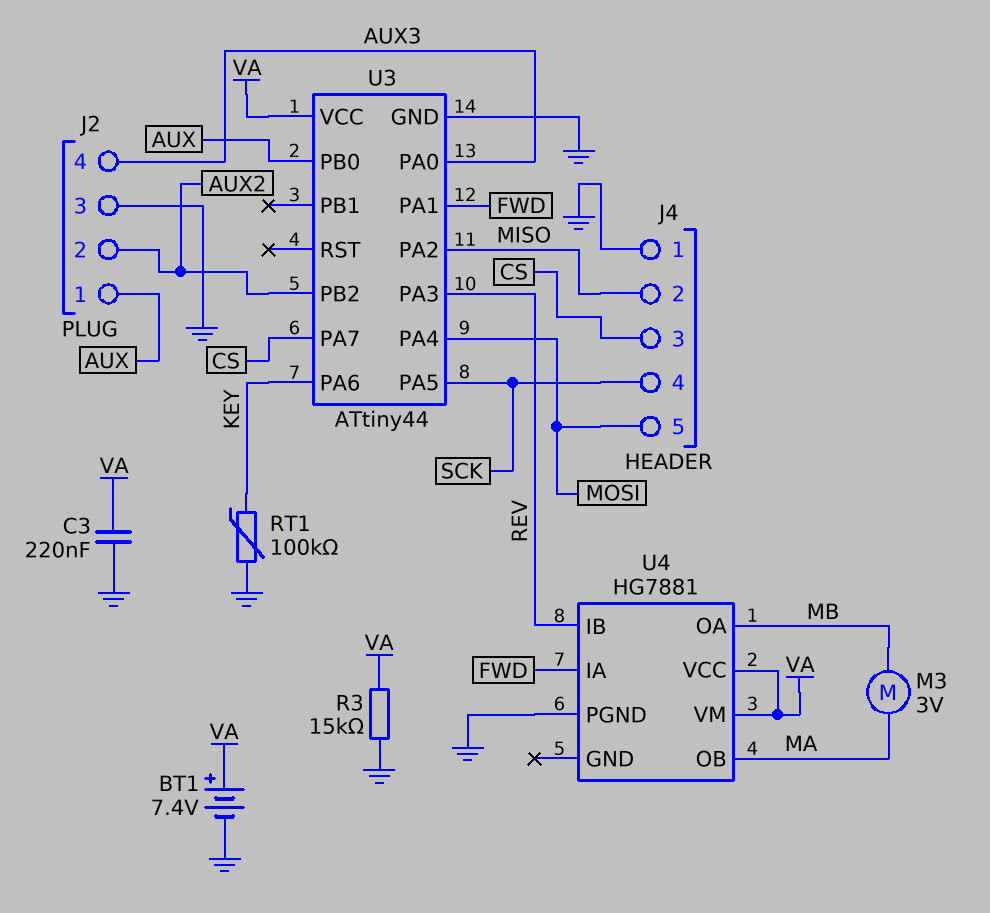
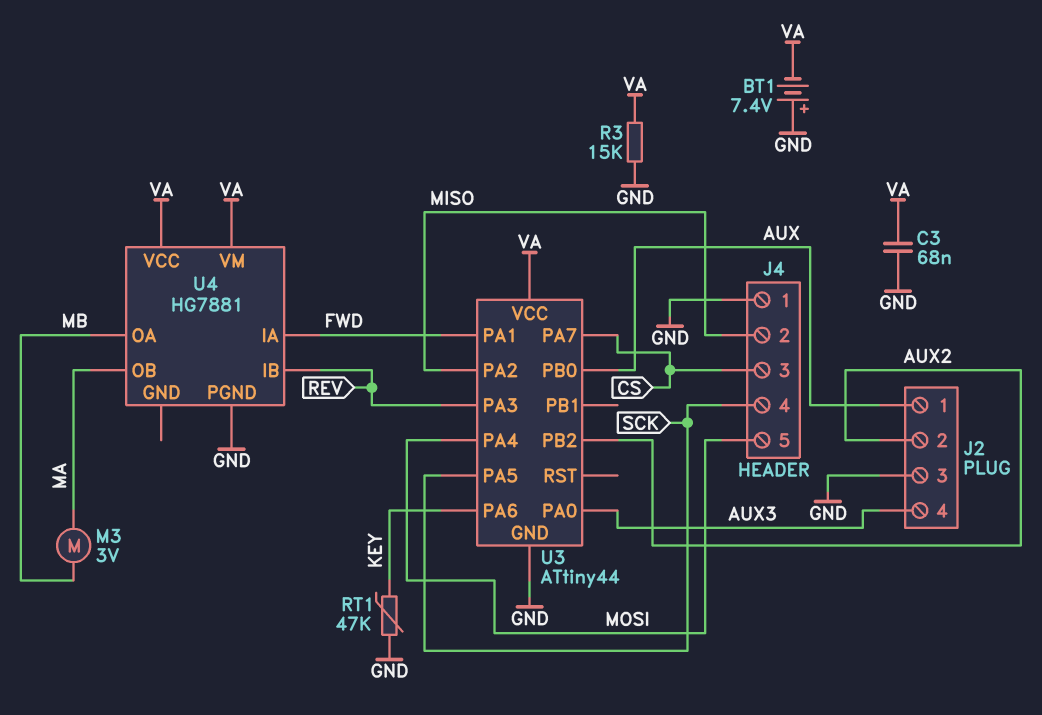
BT1: 7.4V (plus VA, minus GND) -> 7.4V (plus GND, minus VA)
C3: 220nF (GND, VA) -> 68nF (GND, VA)
RT1: 100k (GND, KEY) -> 47k (GND, KEY)

